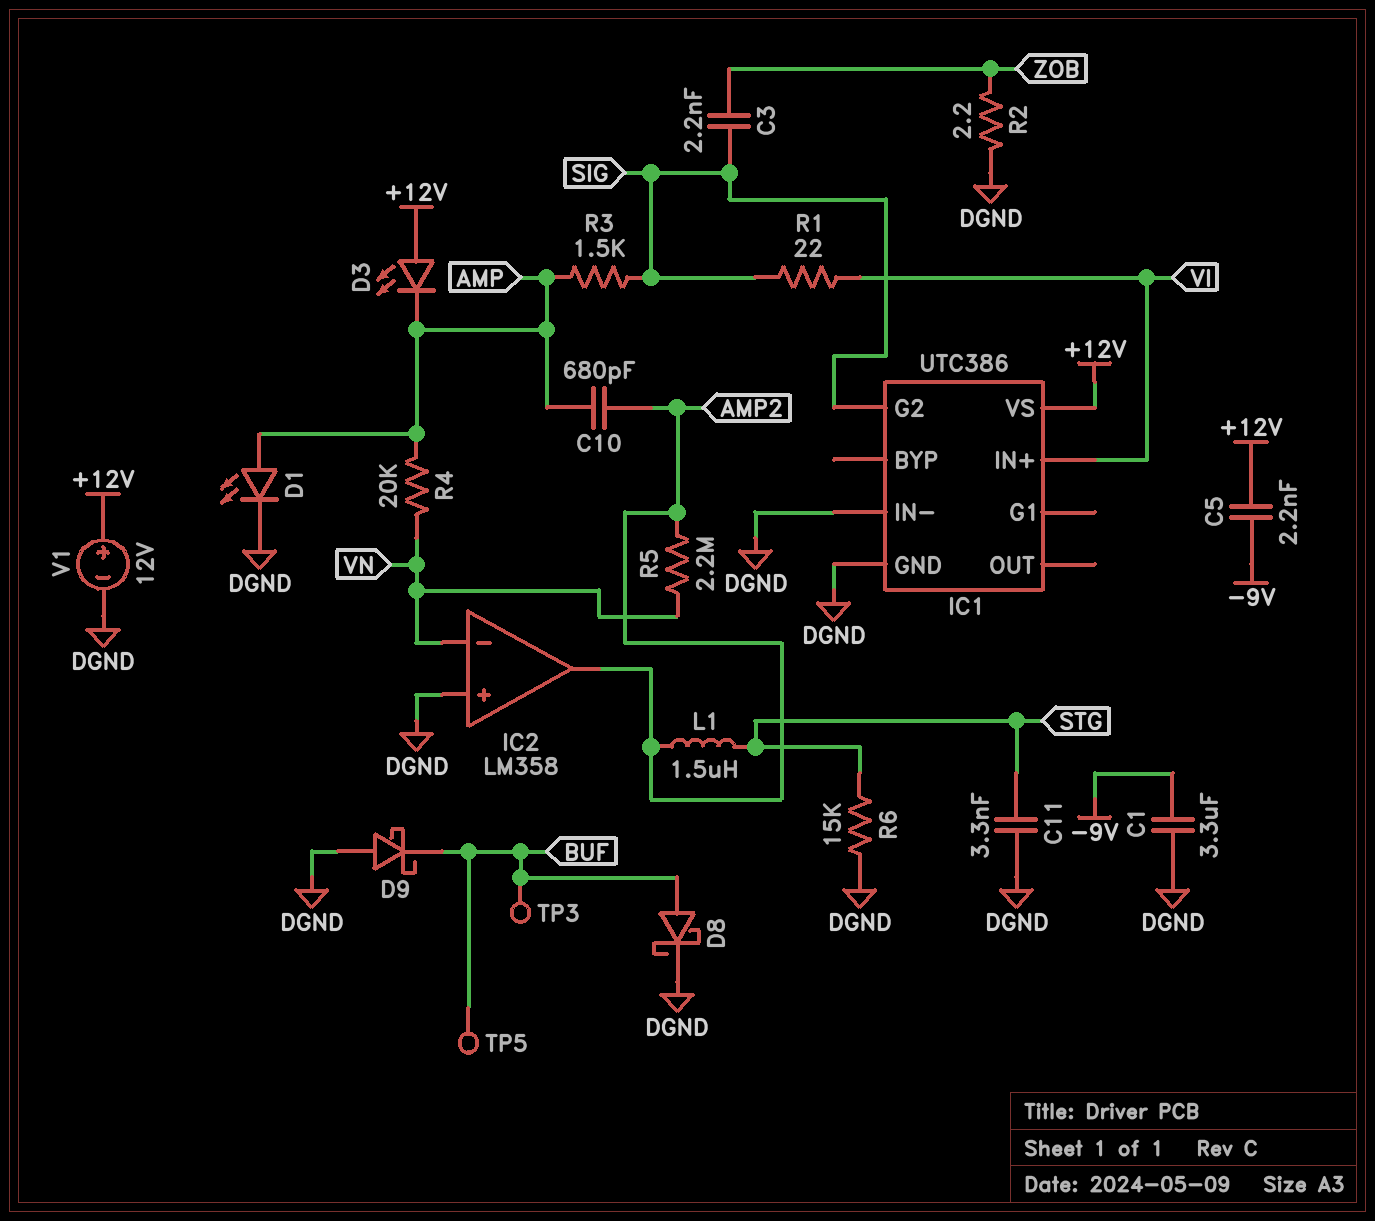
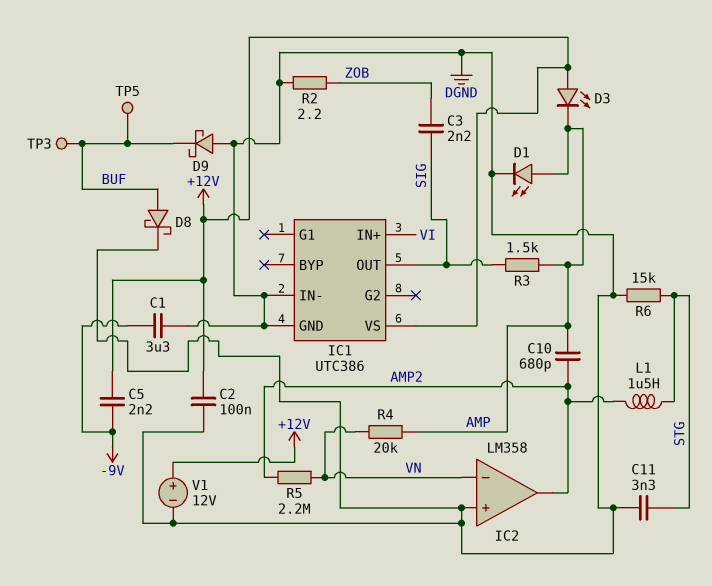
C2: none -> 100nF (+12V, DGND)
IC1 pin G2: SIG -> none
IC1 pin OUT: none -> SIG
R1: 22 (SIG, VI) -> none

